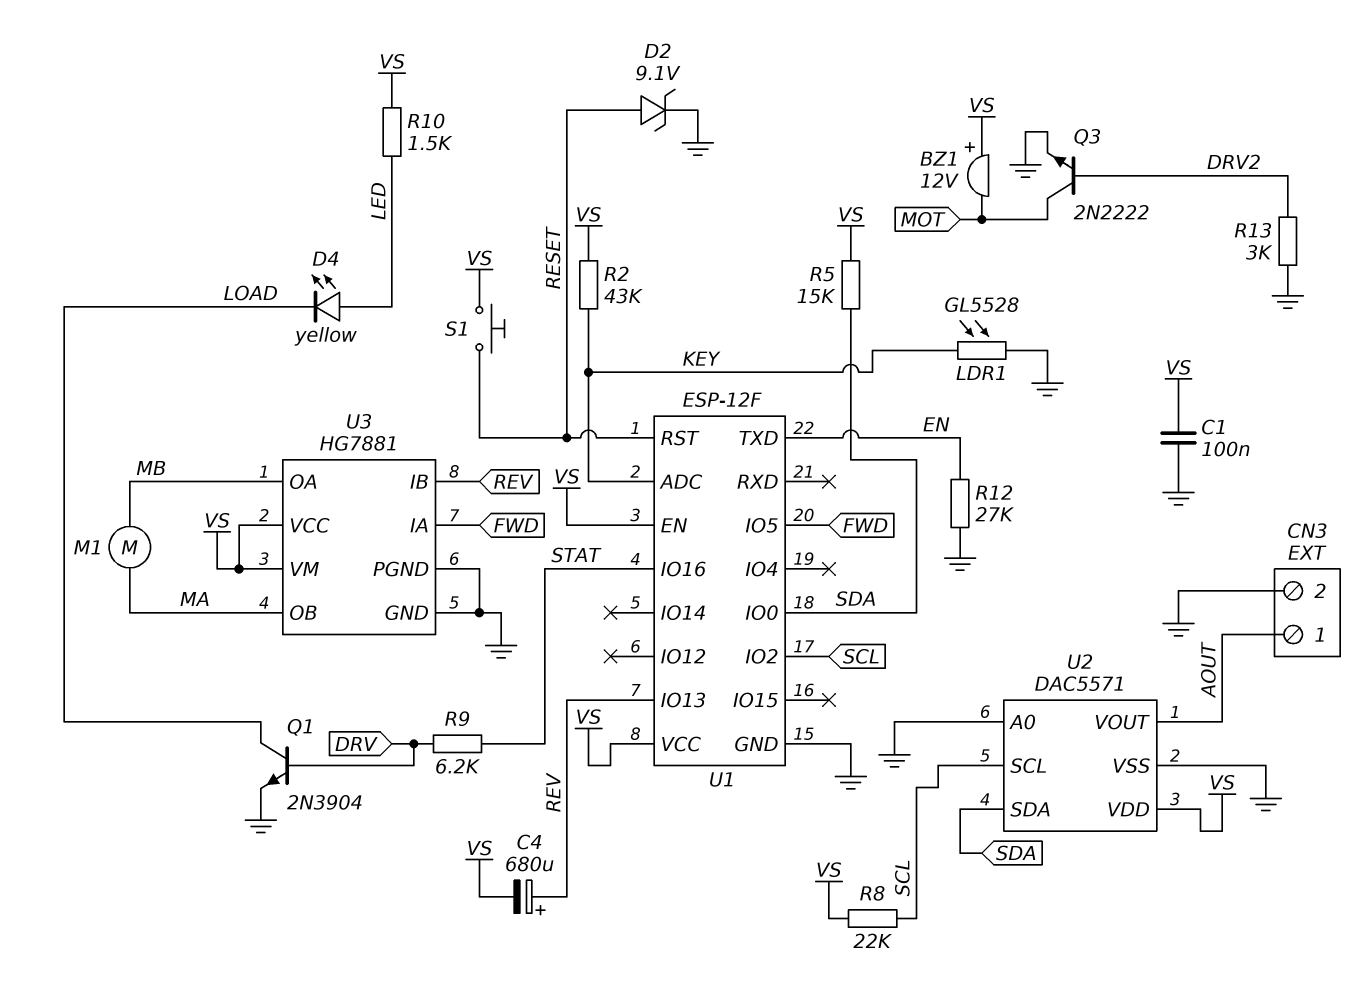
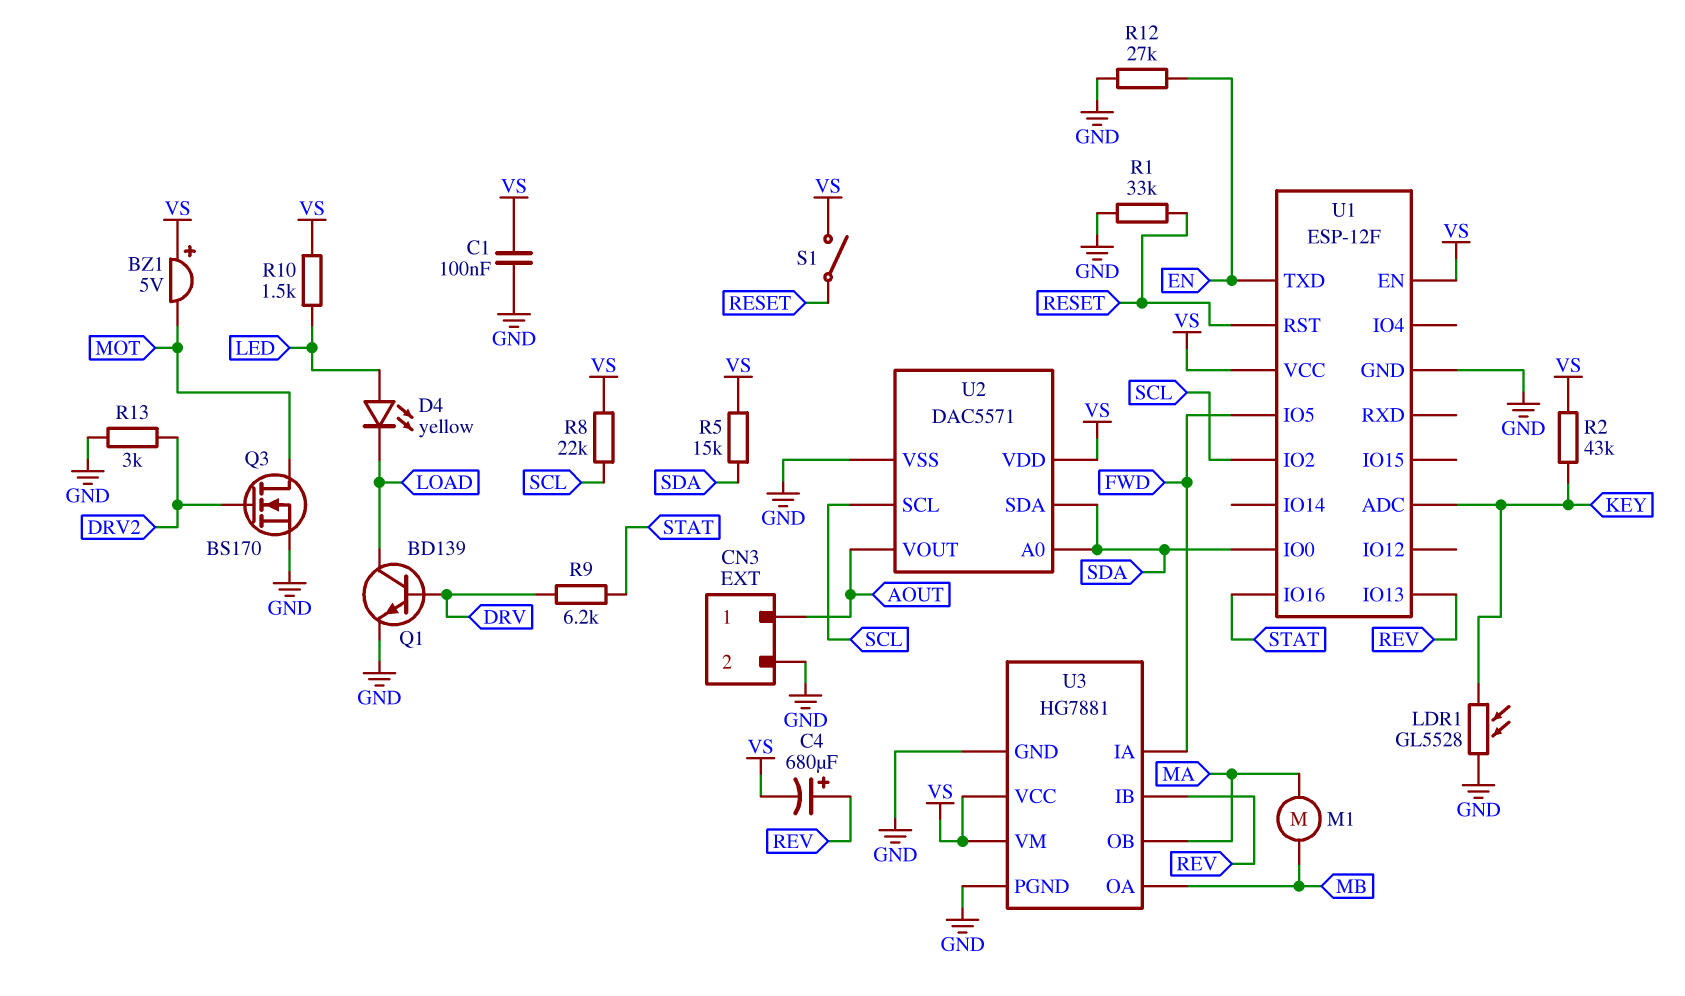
BZ1: buzzer 12V (plus VS, minus MOT) -> buzzer 5V (plus VS, minus MOT)
D2: zener 9.1V (A RESET, K GND) -> none
Q1: NPN 2N3904 (B DRV, C LOAD, E GND) -> NPN BD139 (B DRV, C LOAD, E GND)
Q3: NPN 2N2222 (B DRV2, C MOT, E GND) -> NMOS BS170 (G DRV2, D MOT, S GND)
R1: none -> 33k (GND, RESET)
S1: button (RESET, VS) -> switch (RESET, VS)
U2 pin A0: GND -> SDA

